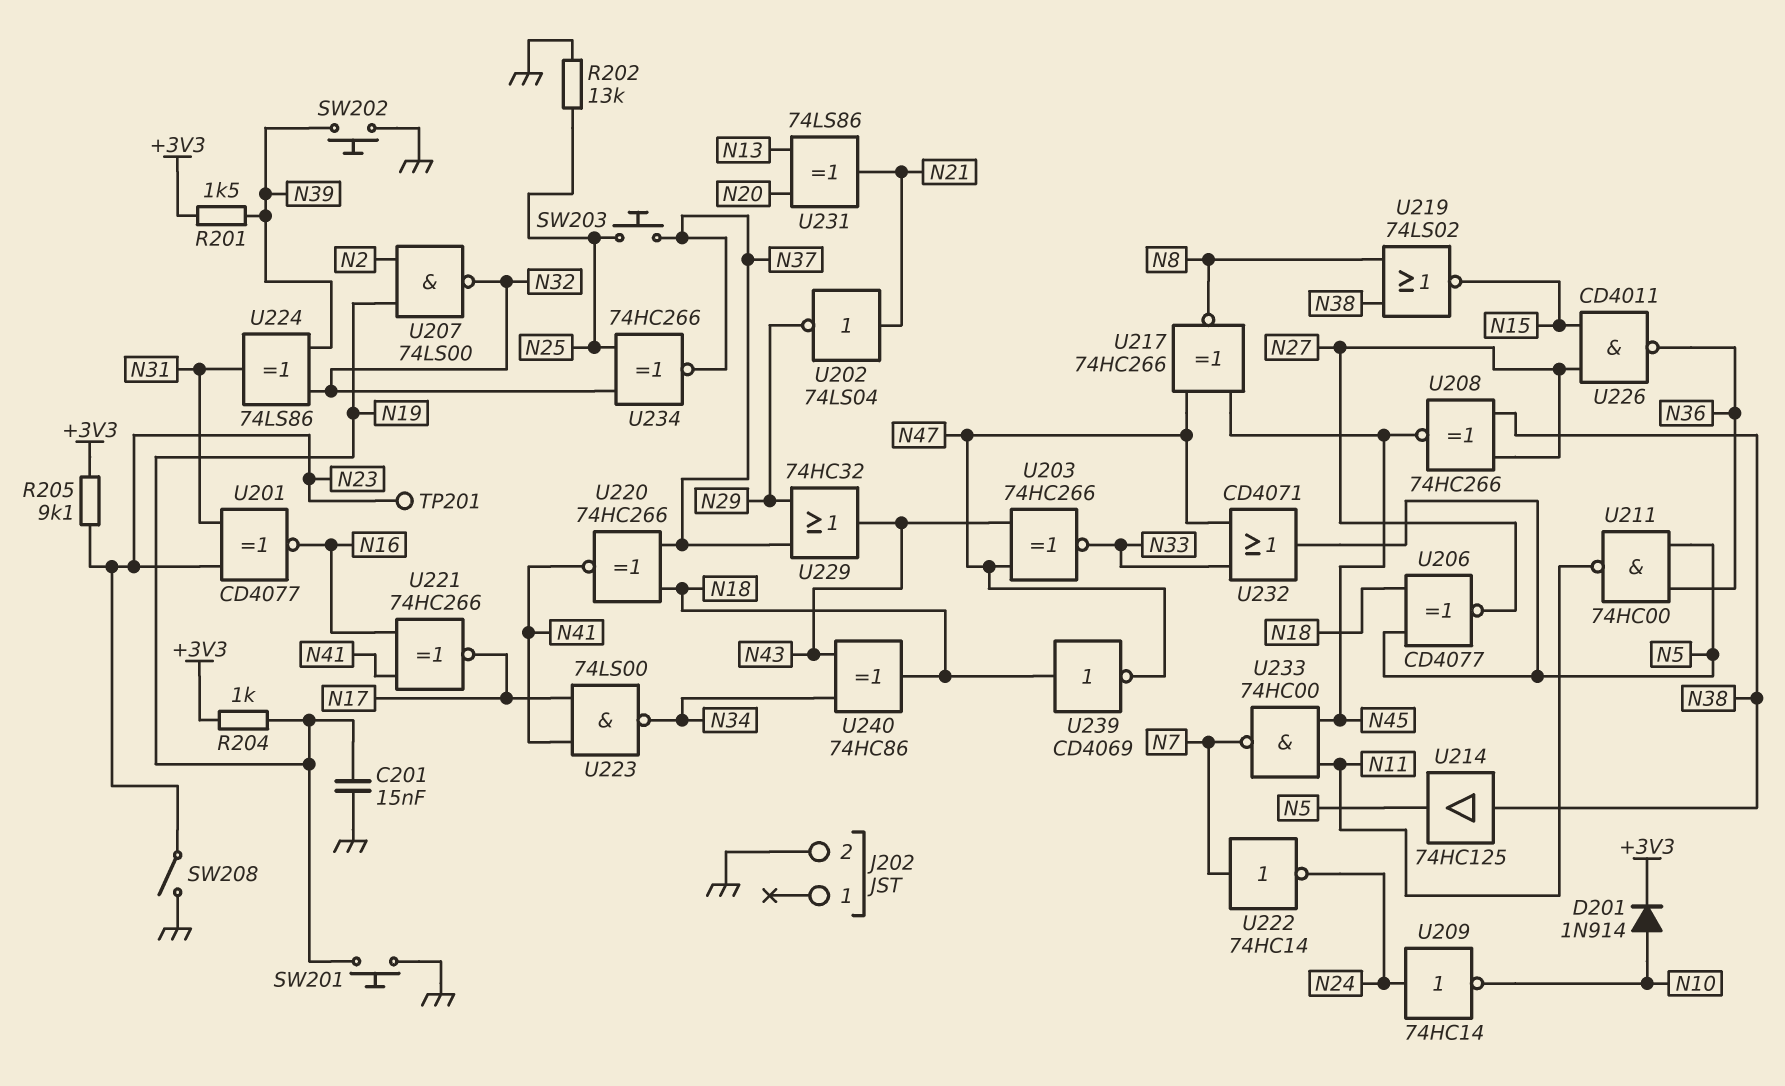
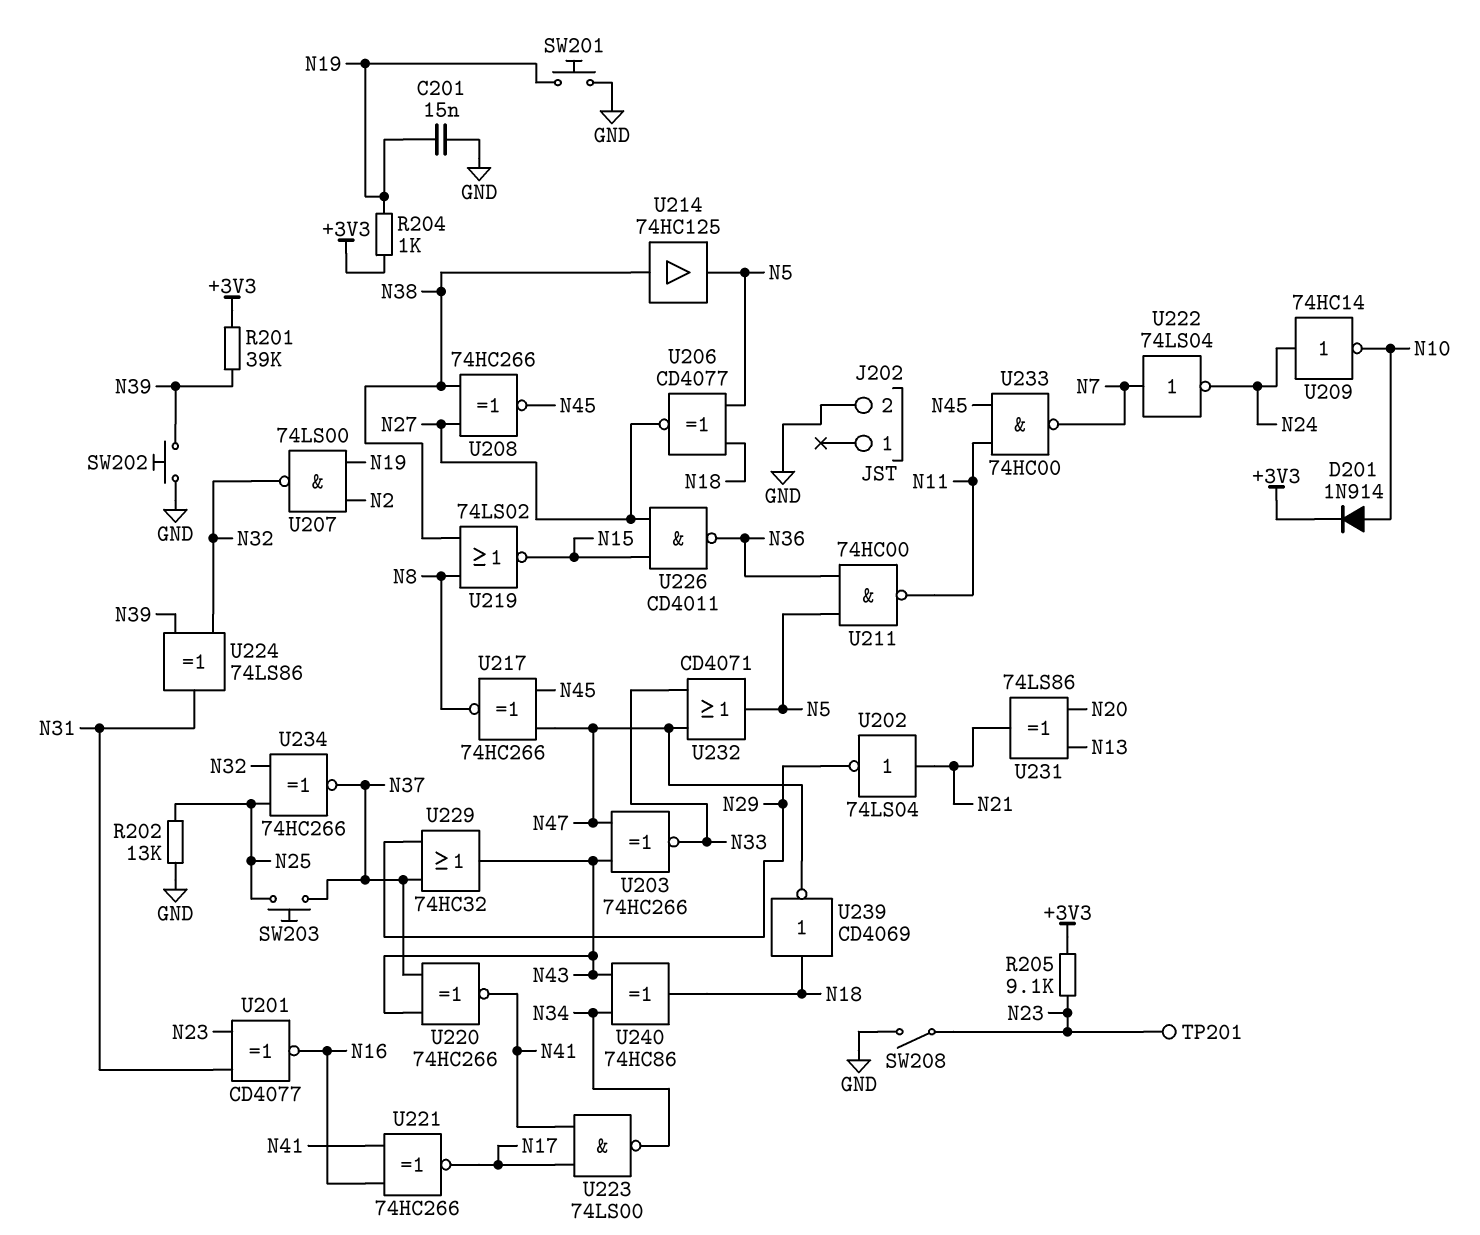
R201: 1.5k (+3V3, N39) -> 39k (+3V3, N39)
U220: XNOR 74HC266 (in N18, in N37, out N41) -> XNOR 74HC266 (in N37, in N43, out N41)
U222: NOT 74HC14 (in N7, out N24) -> NOT 74LS04 (in N7, out N24)

